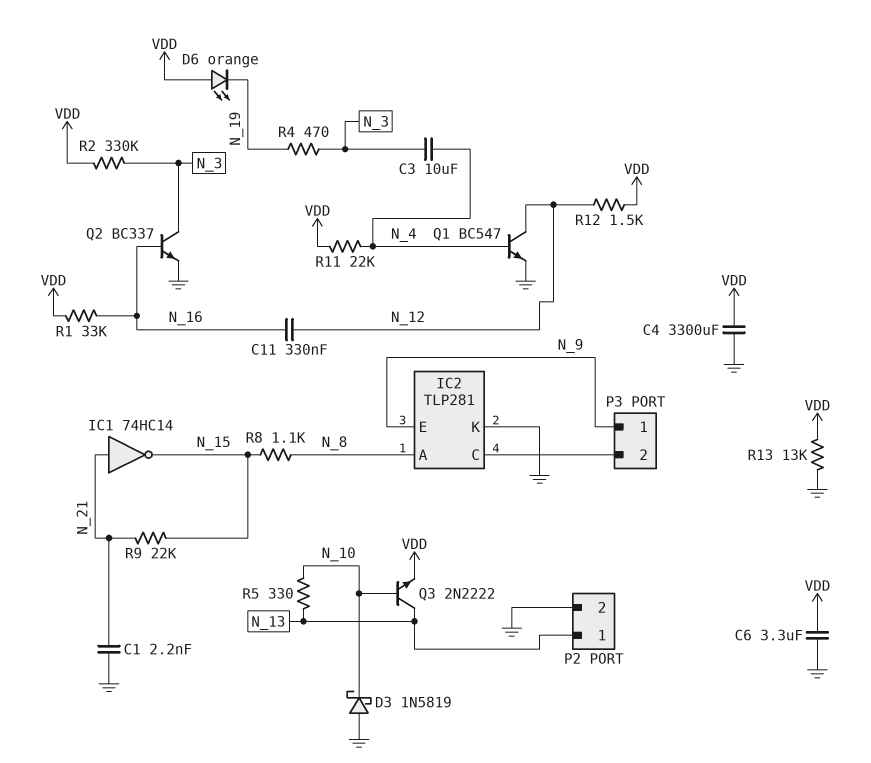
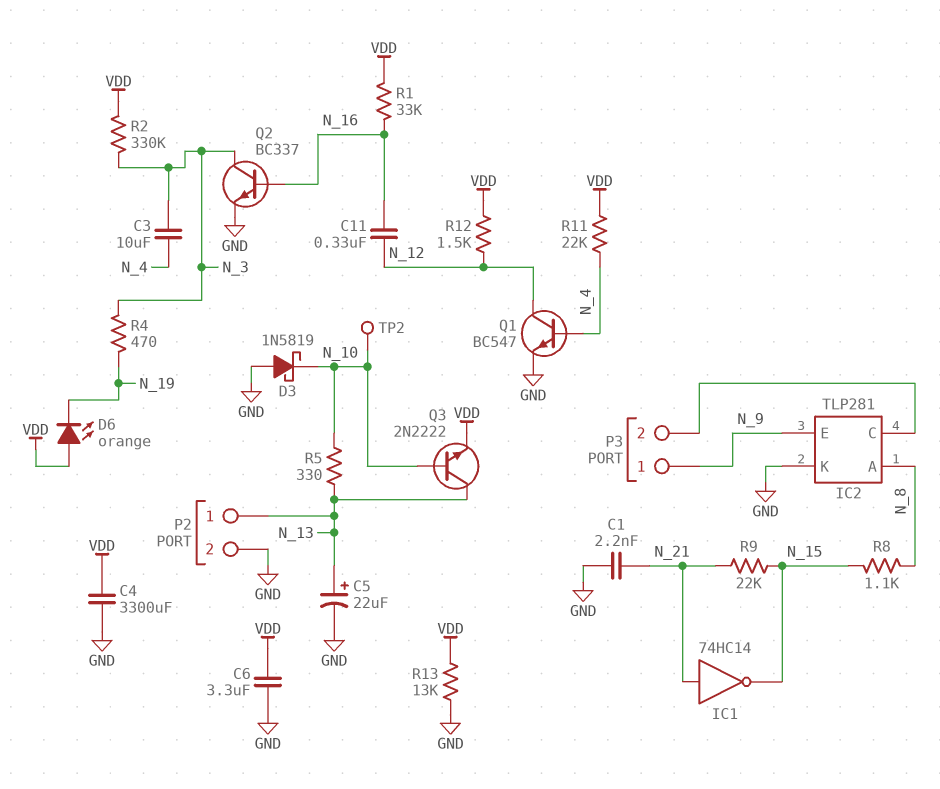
C5: none -> 22uF (plus N_13, minus GND)
TP2: none -> test point (N_10)

